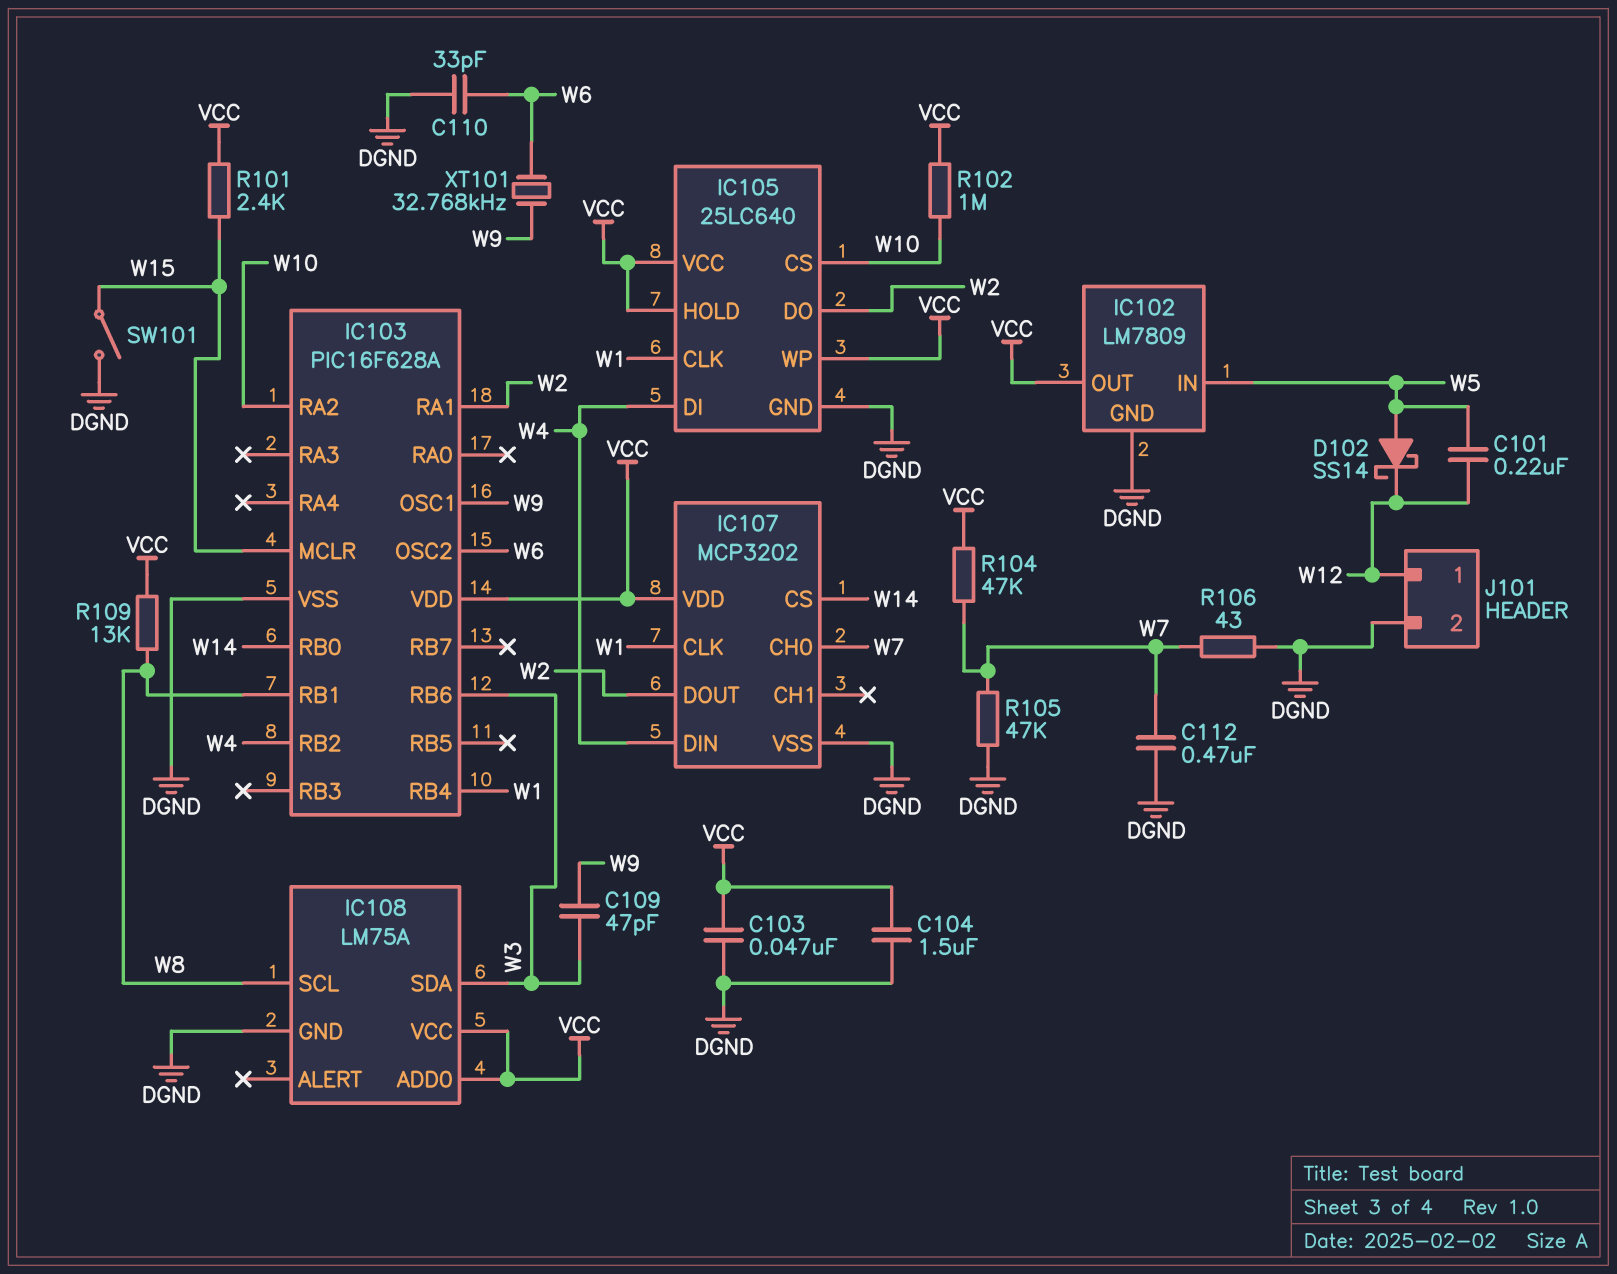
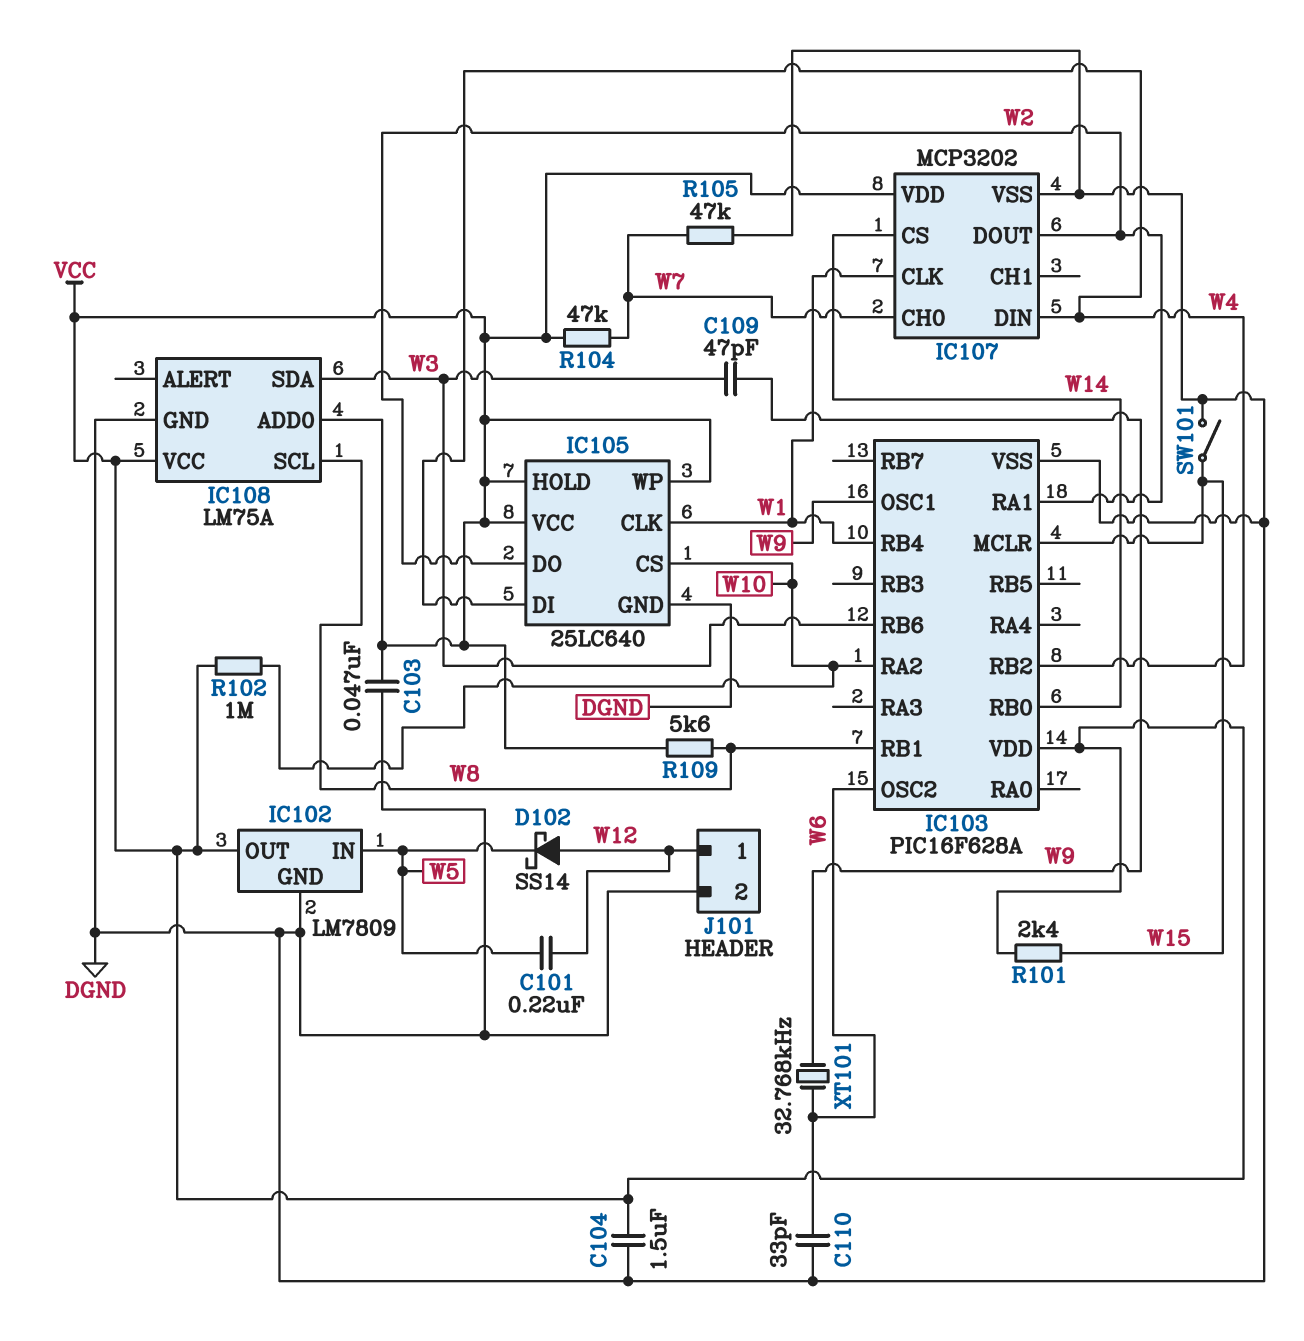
C112: 470nF (DGND, W7) -> none
D102: schottky SS14 (A W5, K W12) -> schottky SS14 (A W12, K W5)
R106: 43 (DGND, W7) -> none
R109: 13k (VCC, W8) -> 5.6k (VCC, W8)

